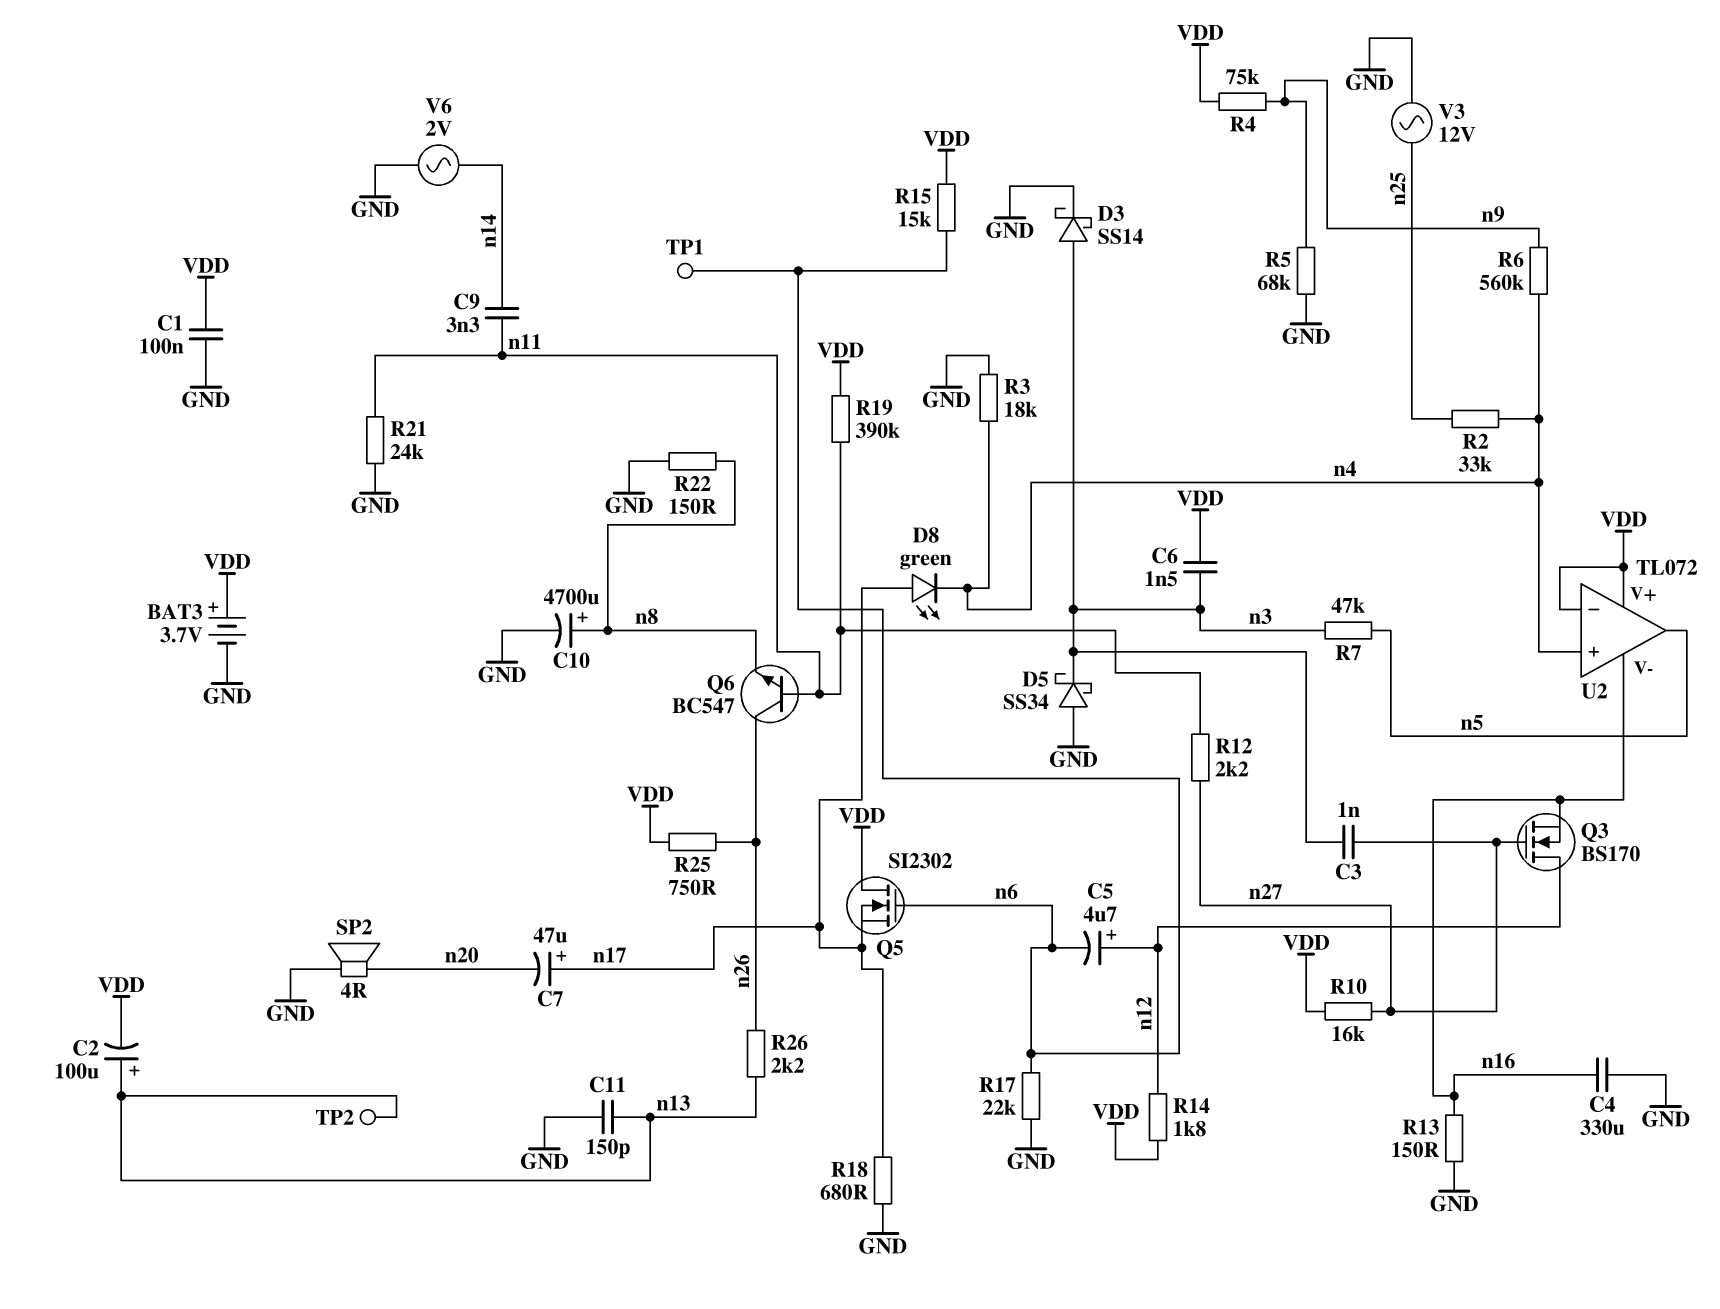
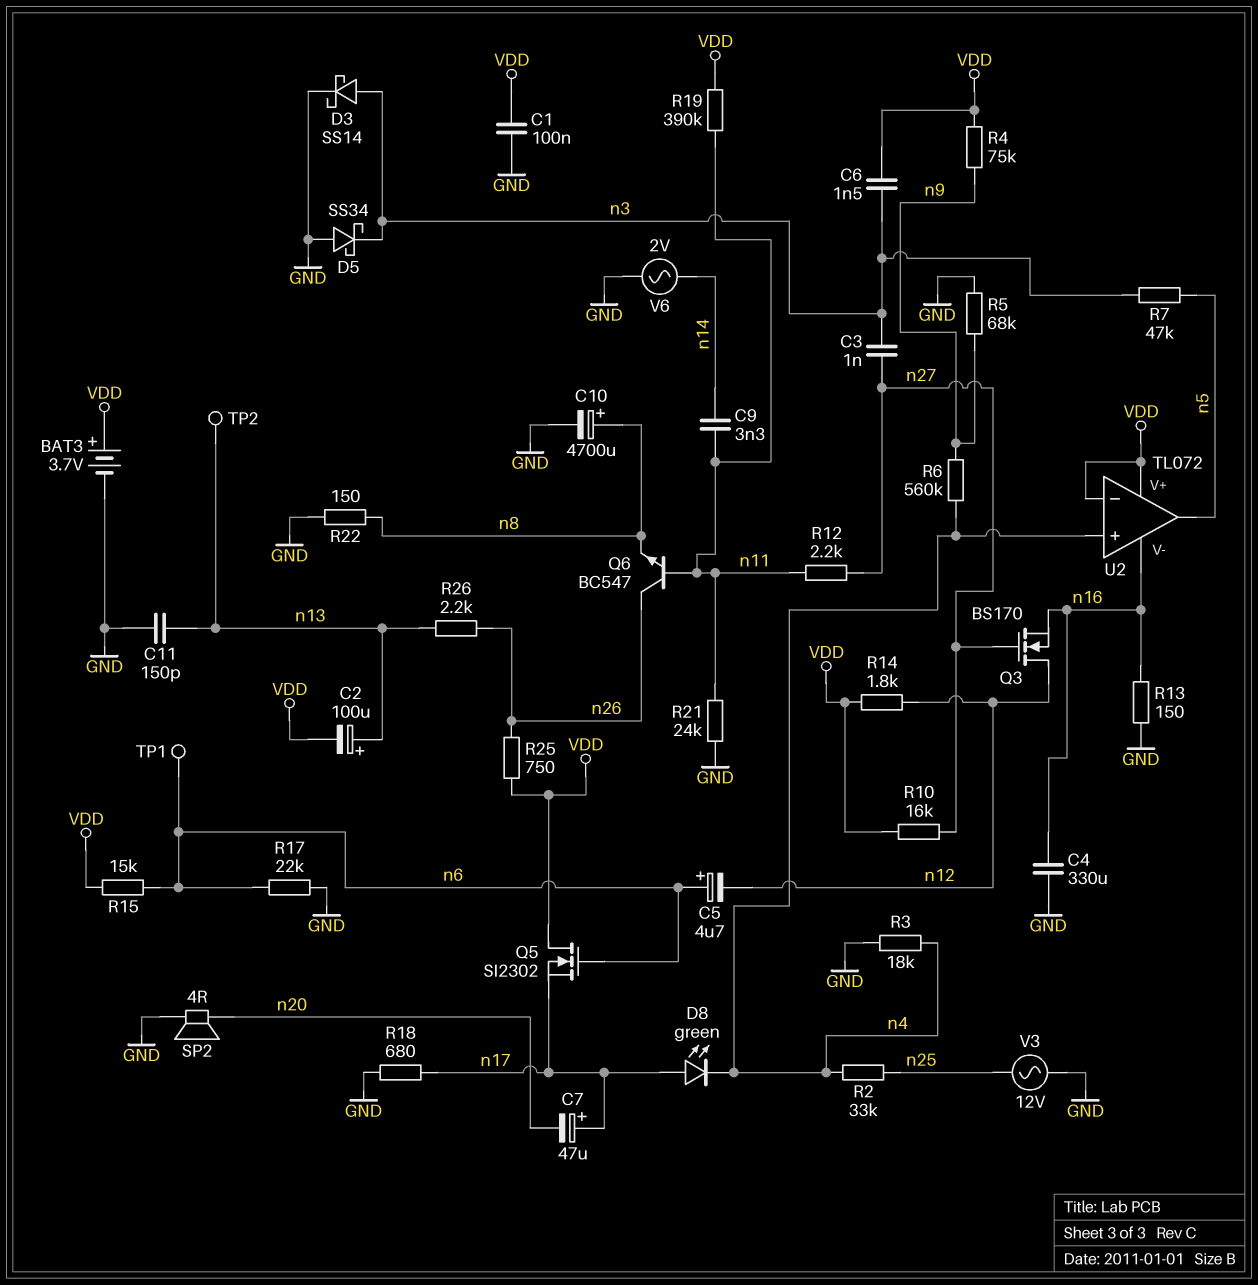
C5: 4.7uF (plus n12, minus n6) -> 4.7uF (plus n6, minus n12)

